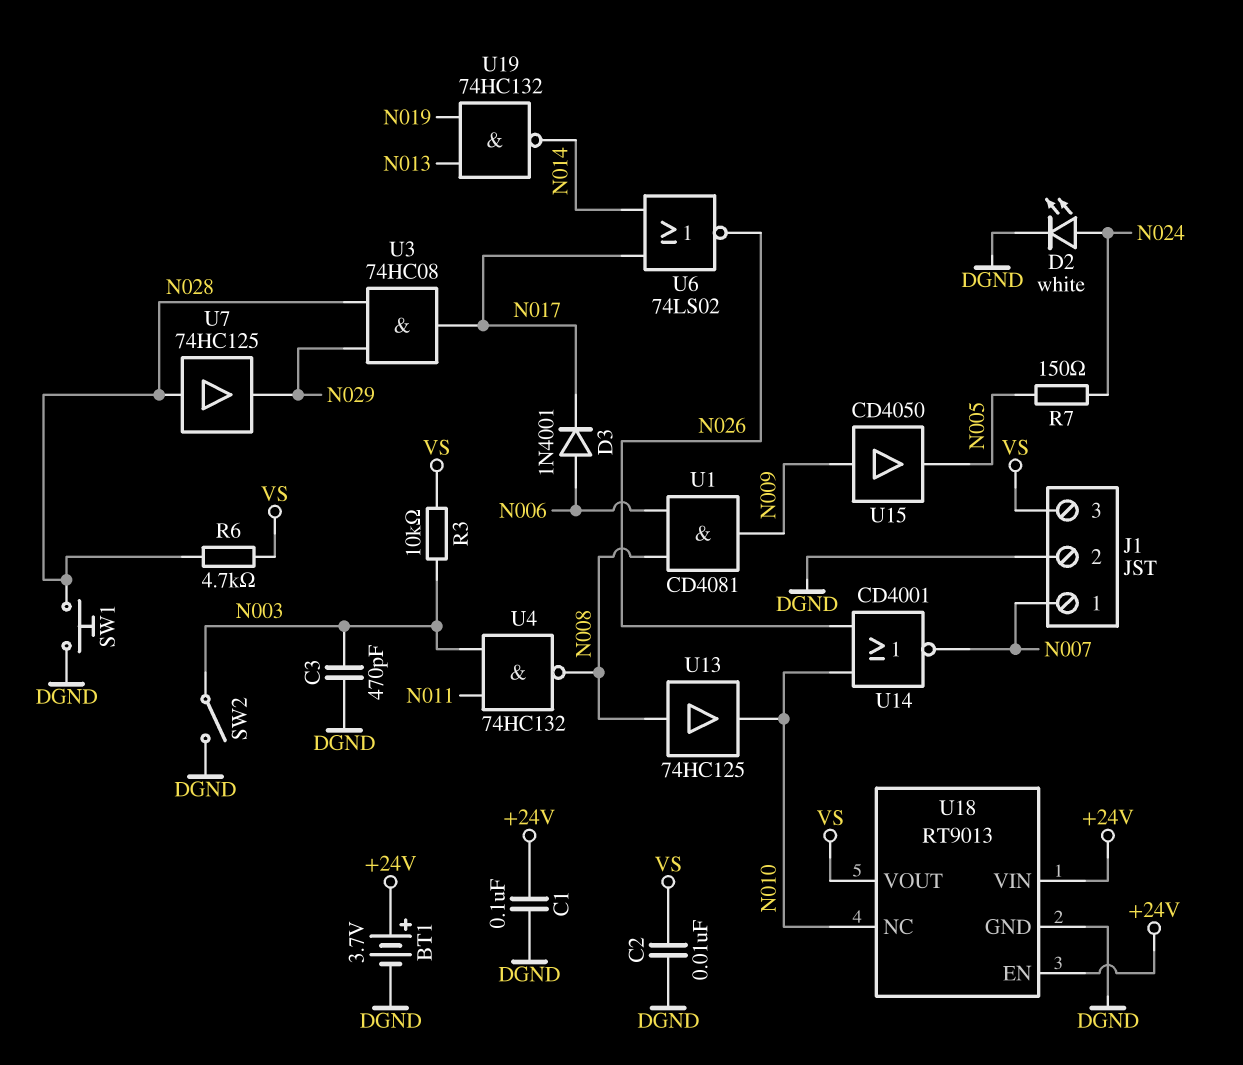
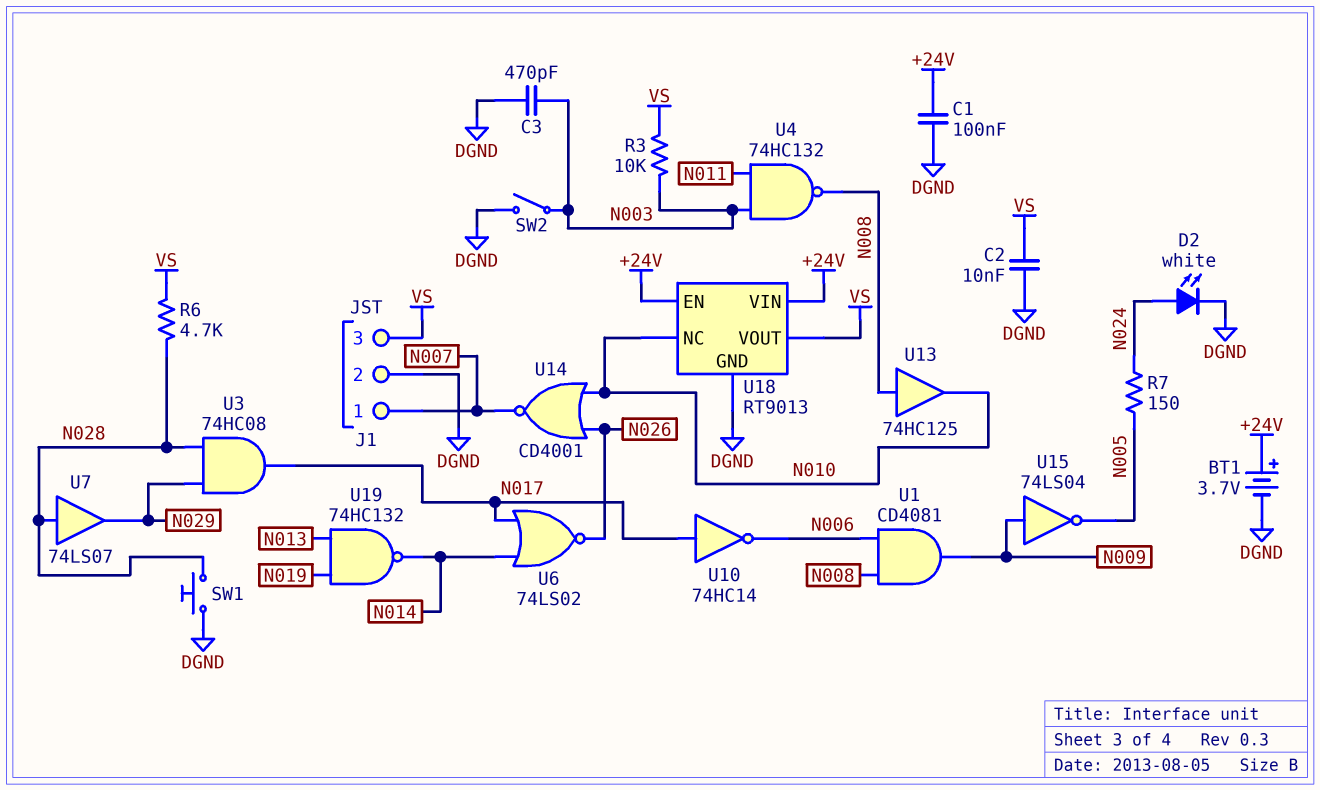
D3: diode 1N4001 (A N006, K N017) -> none
U7: buffer 74HC125 (in N028, out N029) -> buffer 74LS07 (in N028, out N029)
U10: none -> NOT 74HC14 (in N017, out N006)
U15: buffer CD4050 (in N009, out N005) -> NOT 74LS04 (in N009, out N005)

